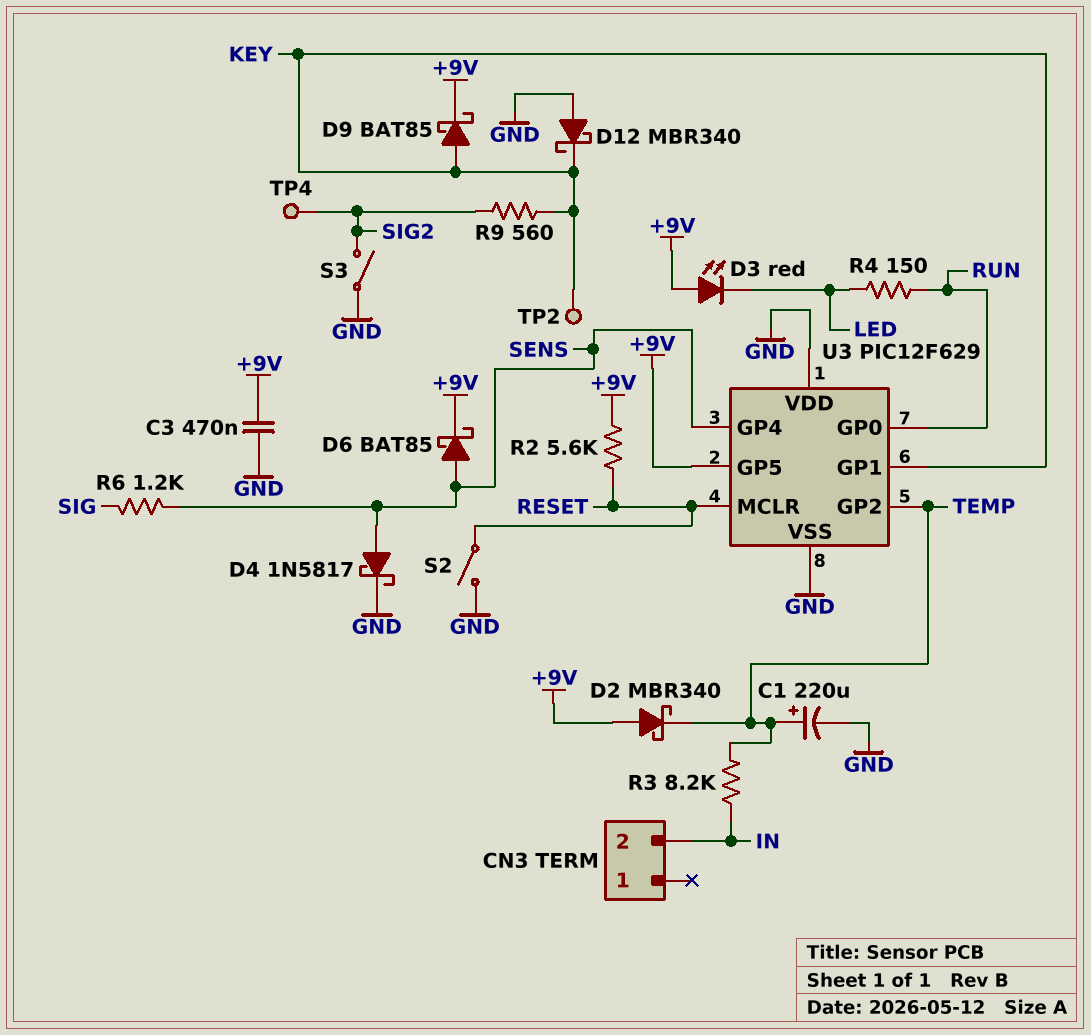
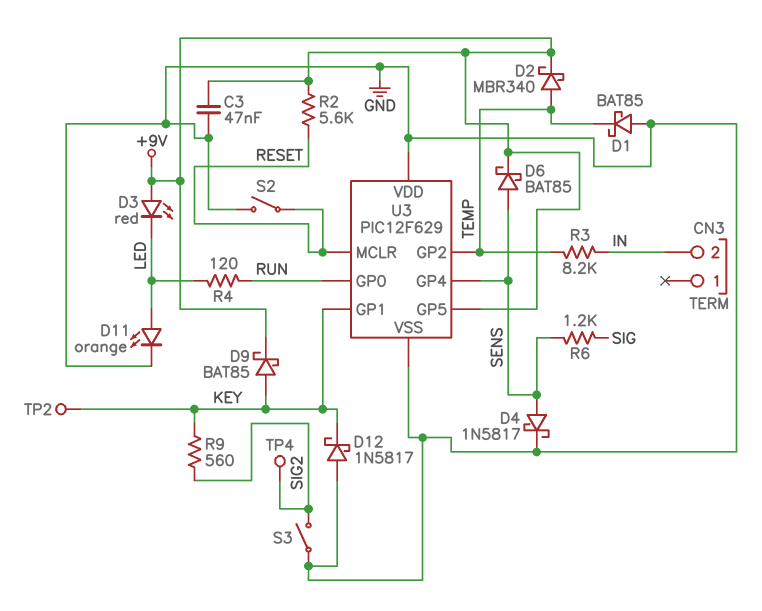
C1: 220uF (plus TEMP, minus GND) -> none
C3: 470nF (+9V, GND) -> 47nF (+9V, GND)
D1: none -> schottky BAT85 (A GND, K TEMP)
D2: schottky MBR340 (A +9V, K TEMP) -> schottky MBR340 (A TEMP, K +9V)
D11: none -> LED orange (A LED, K GND)
D12: schottky MBR340 (A GND, K KEY) -> schottky 1N5817 (A GND, K KEY)
R4: 150 (LED, RUN) -> 120 (LED, RUN)

